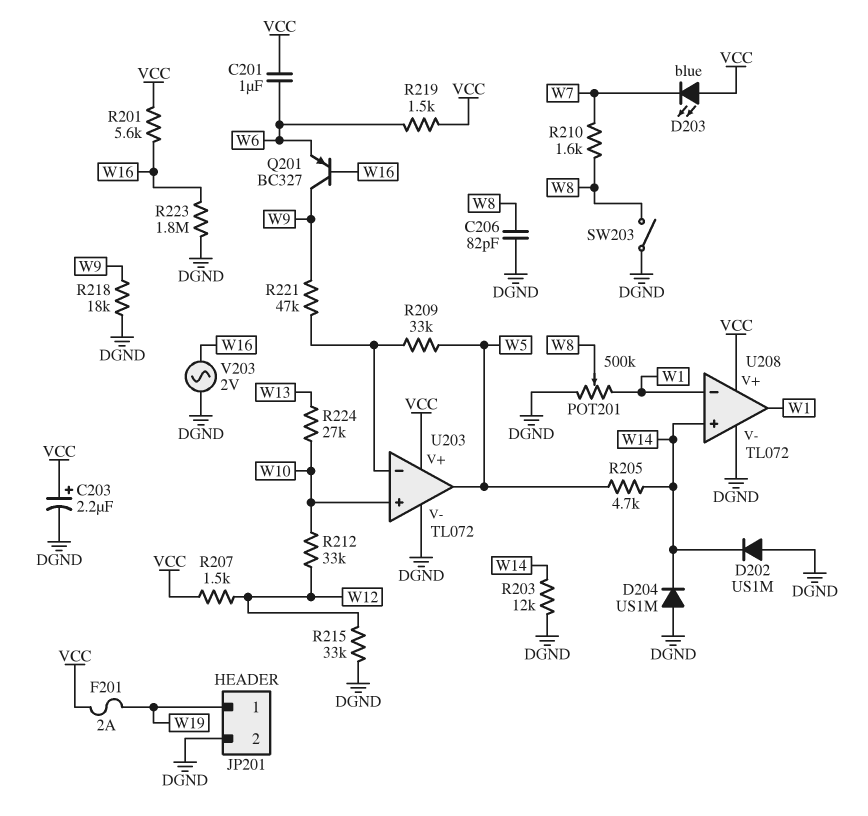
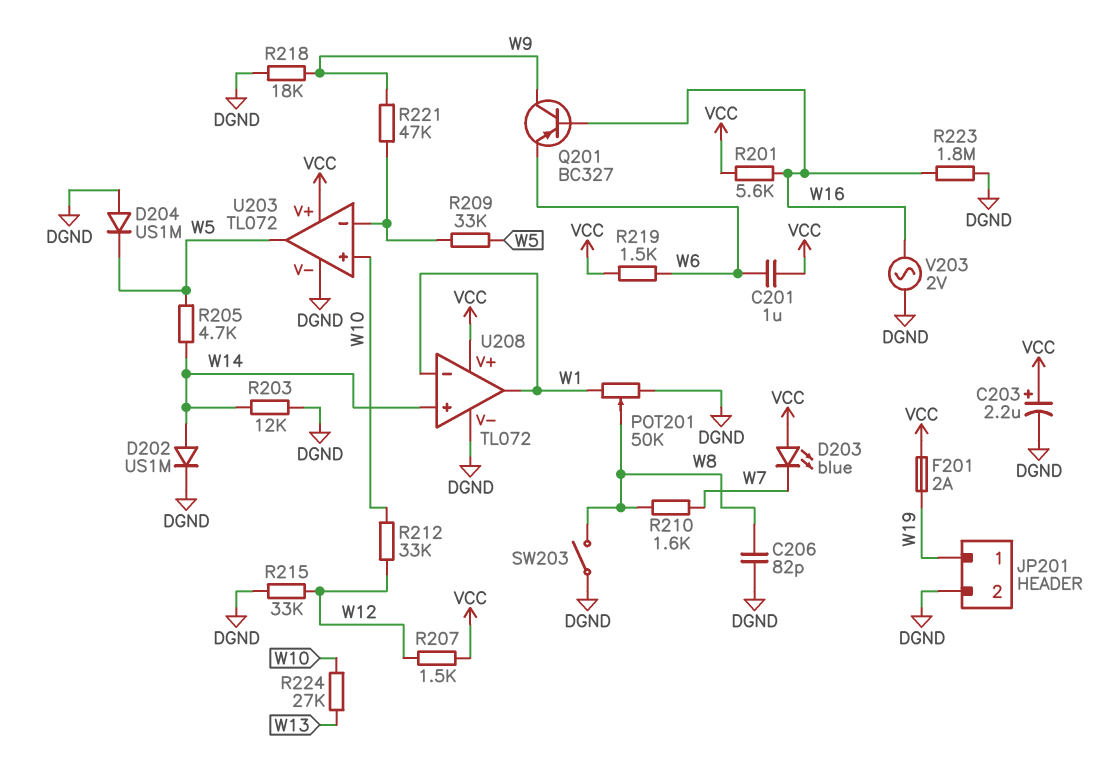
D202: diode US1M (A DGND, K W14) -> diode US1M (A W14, K DGND)
D204: diode US1M (A DGND, K W14) -> diode US1M (A DGND, K W5)
POT201: 500k (DGND, W1, wiper W8) -> 50k (DGND, W1, wiper W8)

